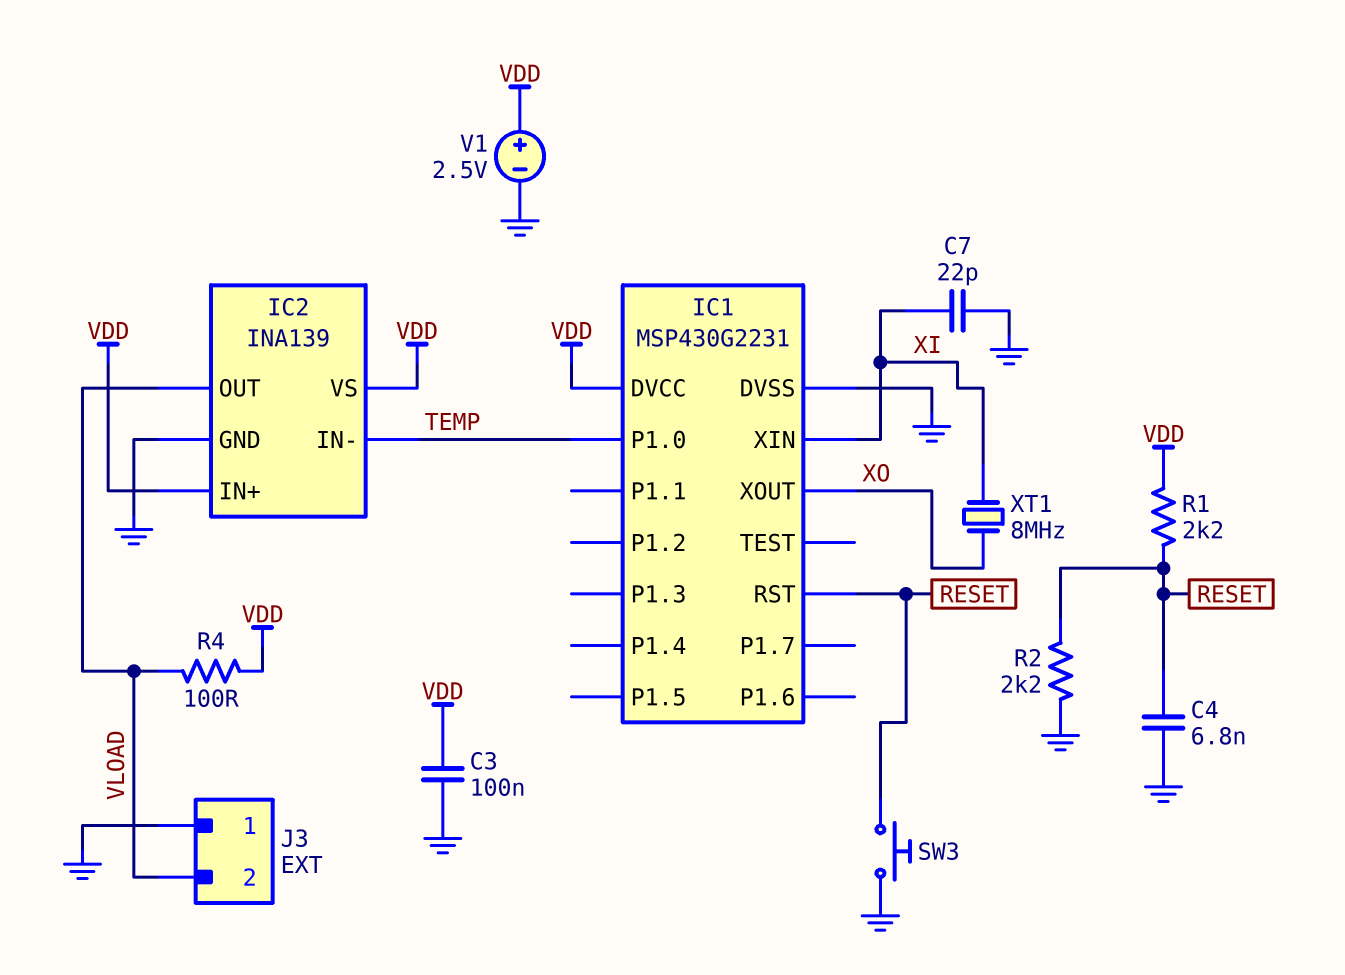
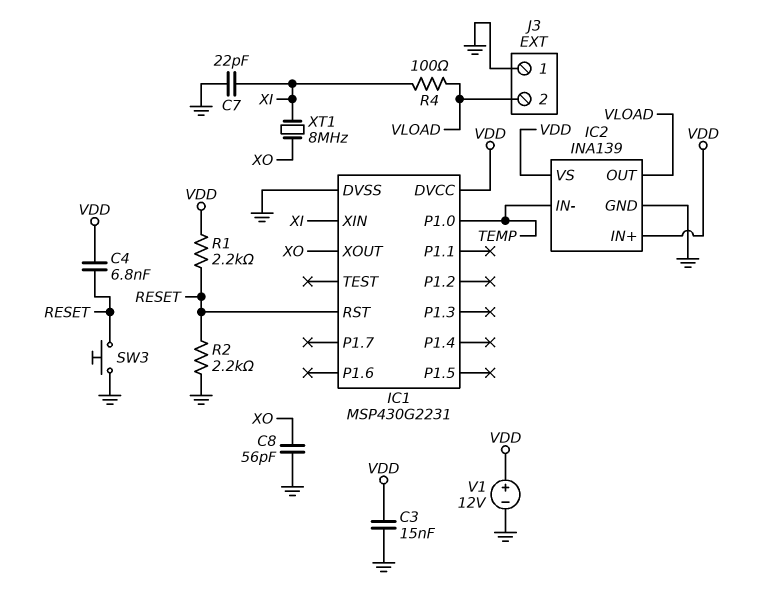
C3: 100nF (GND, VDD) -> 15nF (GND, VDD)
C4: 6.8nF (GND, RESET) -> 6.8nF (RESET, VDD)
C8: none -> 56pF (GND, XO)
R4: 100 (VDD, VLOAD) -> 100 (VLOAD, XI)
V1: 2.5V (plus VDD, minus GND) -> 12V (plus VDD, minus GND)

